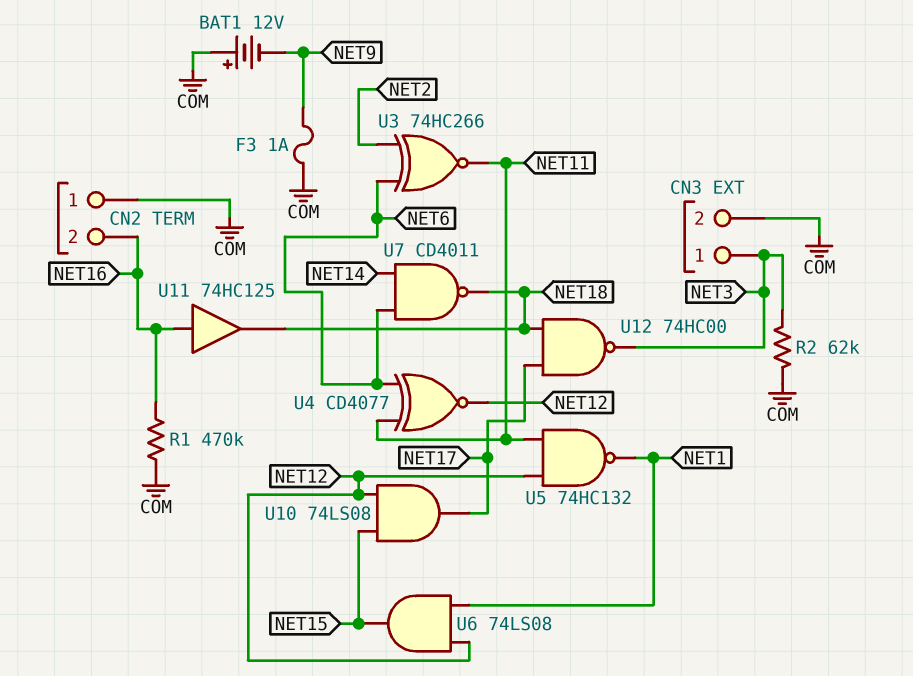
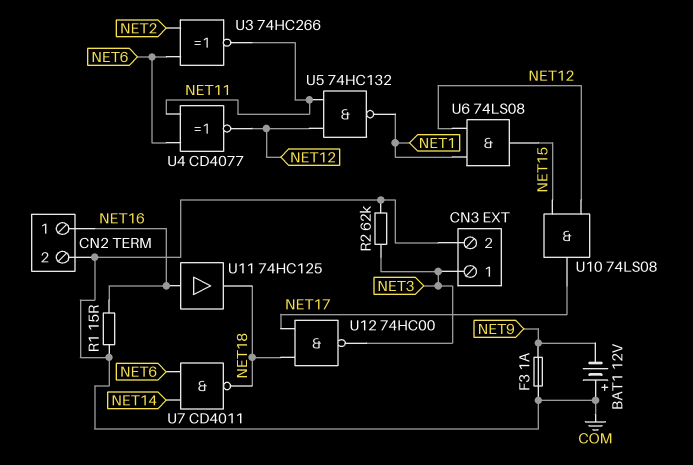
CN2 pin 1: COM -> NET16
CN2 pin 2: NET16 -> COM
R1: 470k (COM, NET16) -> 15 (COM, NET16)

